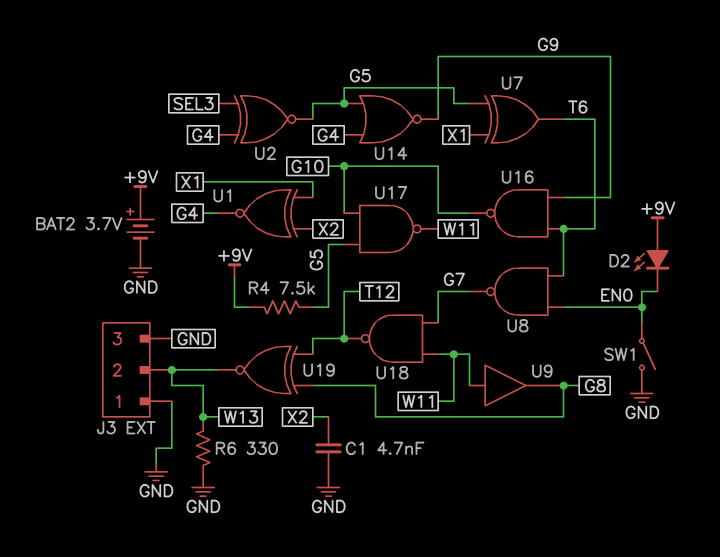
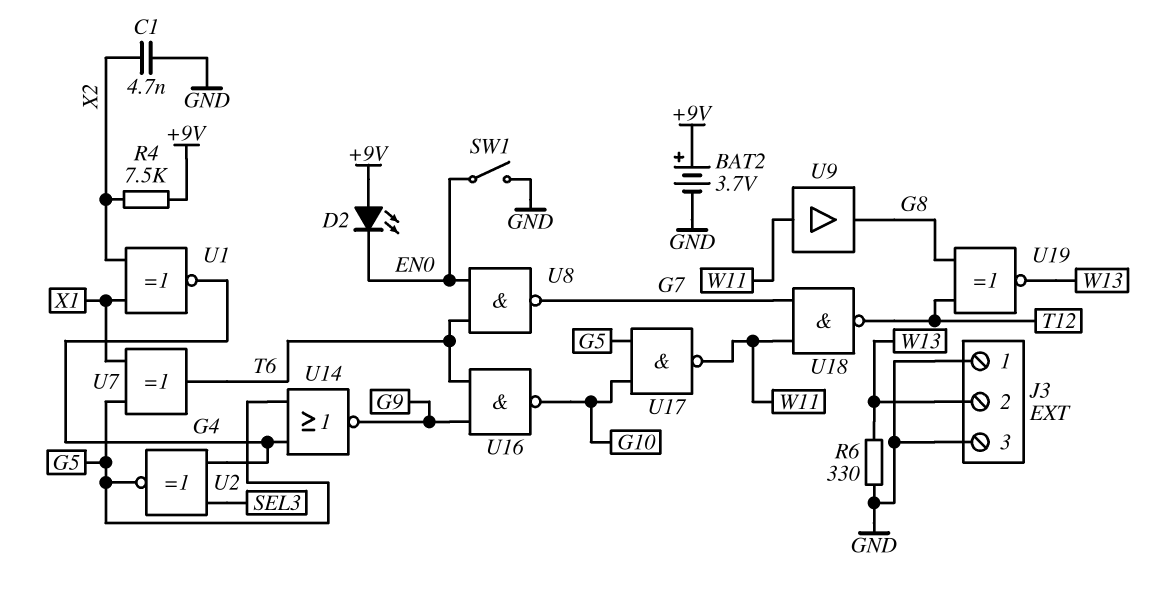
R4: 7.5k (+9V, G5) -> 7.5k (+9V, X2)

